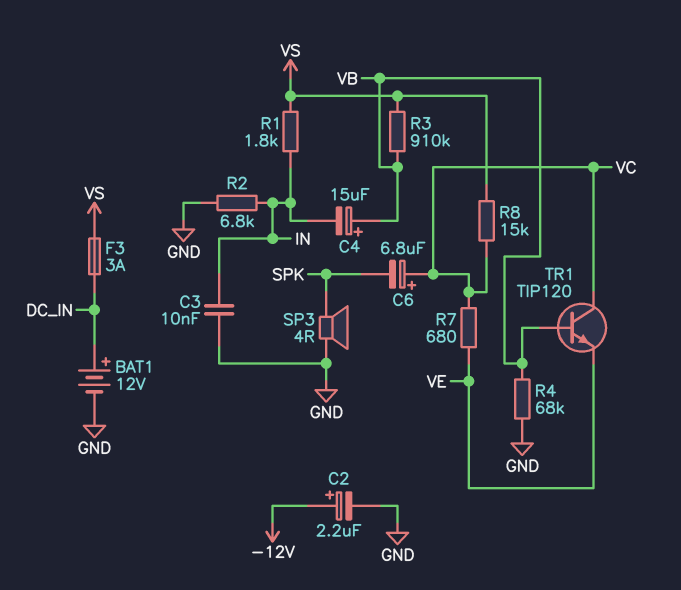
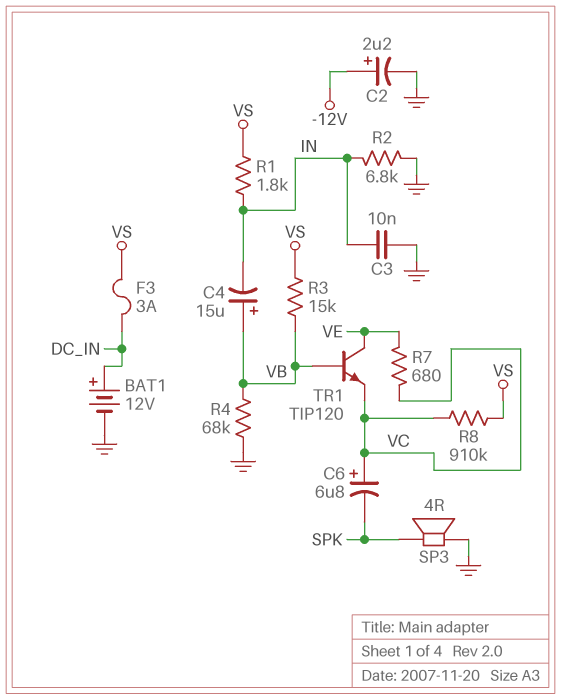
R3: 910k (VB, VS) -> 15k (VB, VS)
R8: 15k (VC, VS) -> 910k (VC, VS)
TR1: NPN TIP120 (B VB, C VC, E VE) -> NPN TIP120 (B VB, C VE, E VC)

